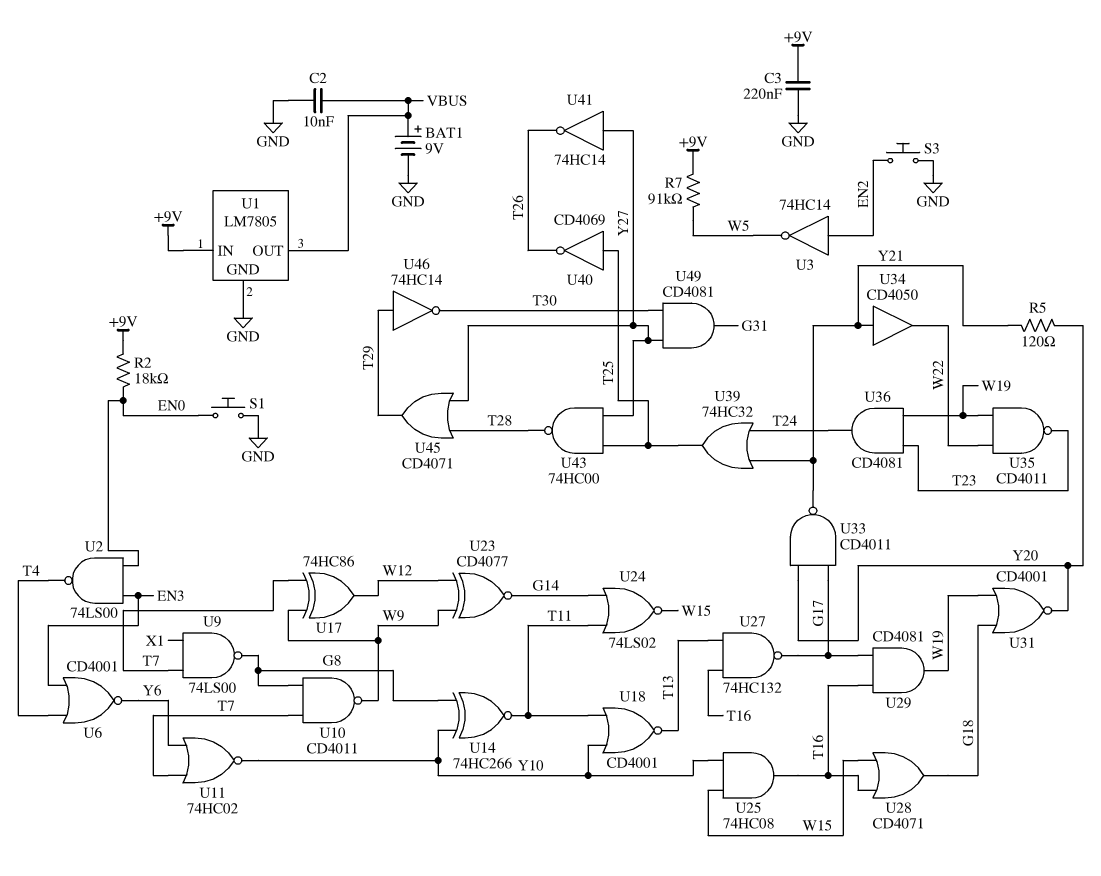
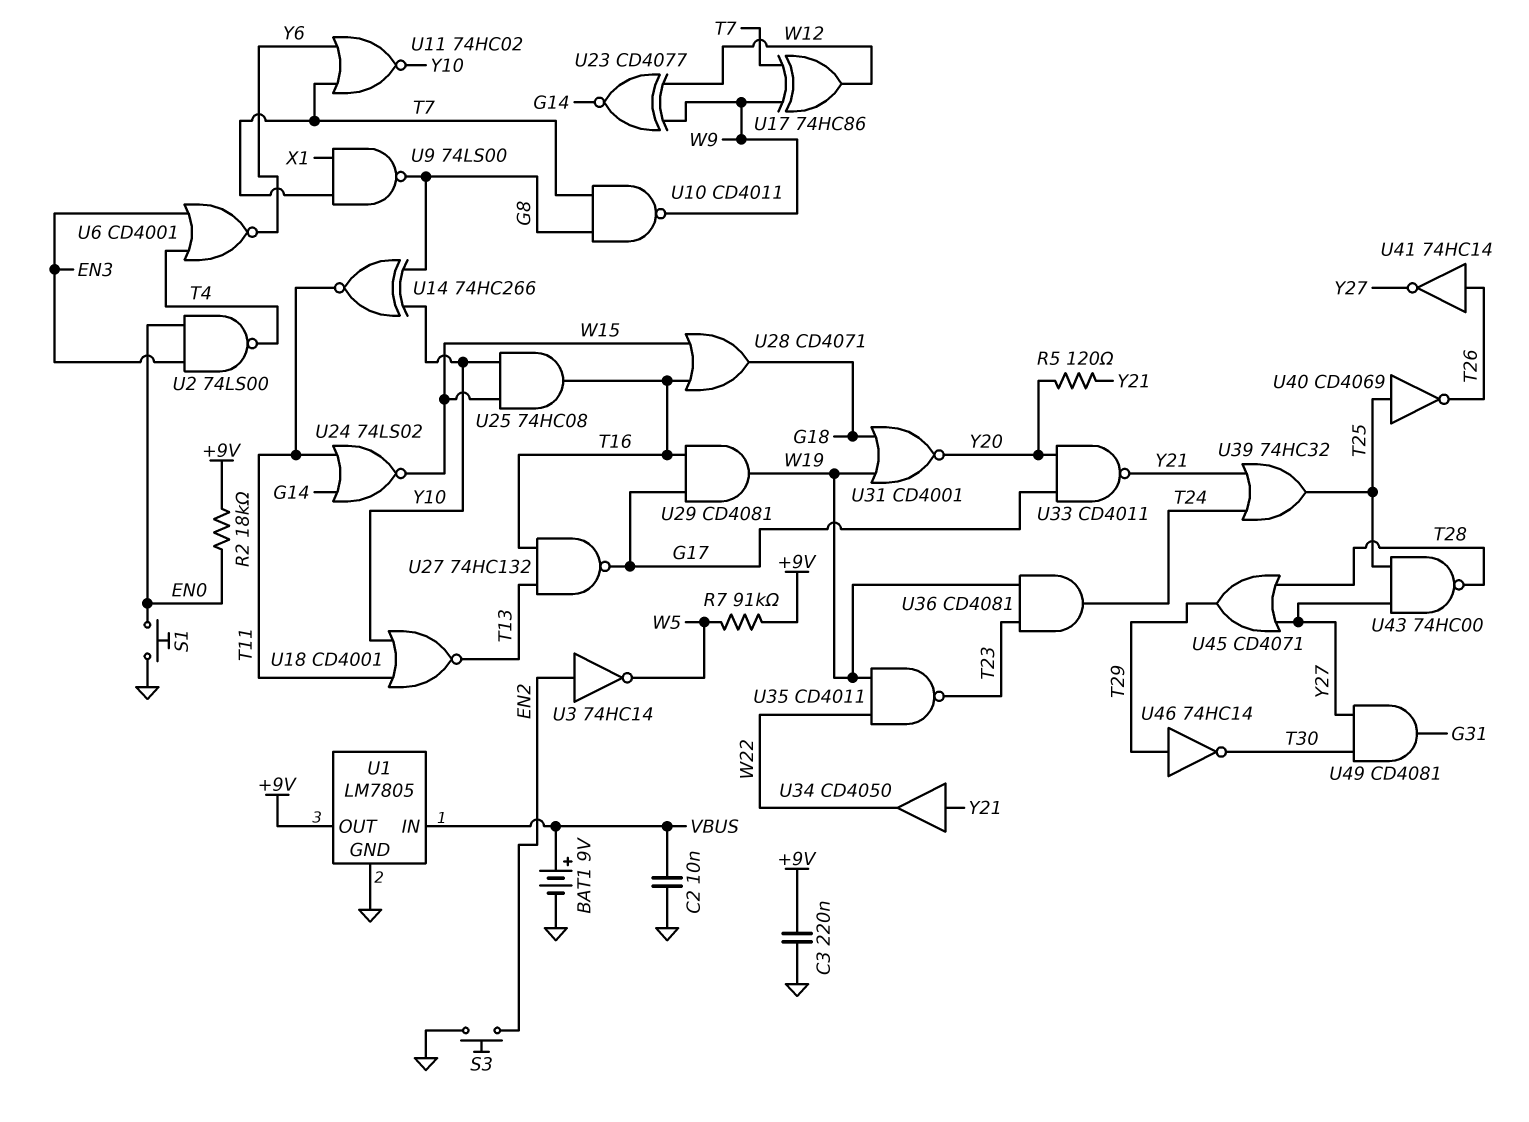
U1 pin IN: +9V -> VBUS
U1 pin OUT: VBUS -> +9V
U41: NOT 74HC14 (in Y27, out T26) -> NOT 74HC14 (in T26, out Y27)

